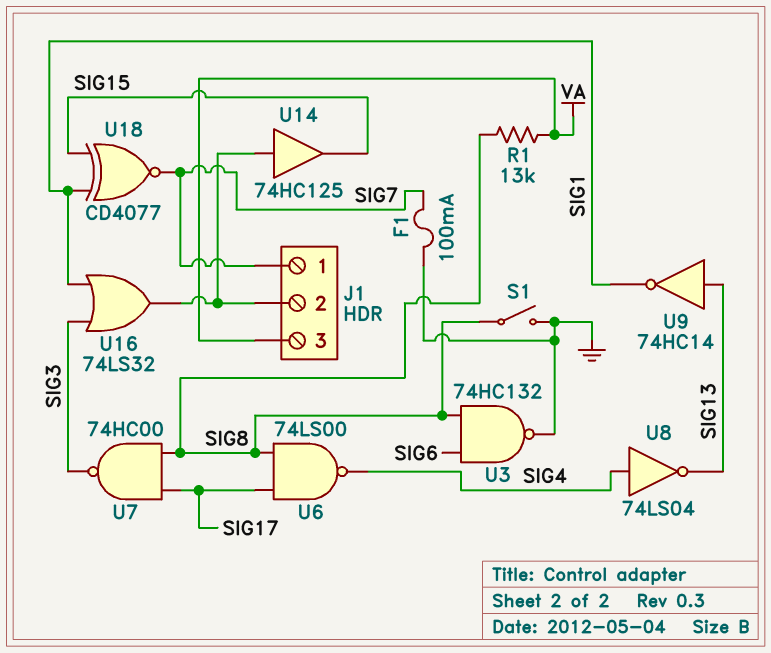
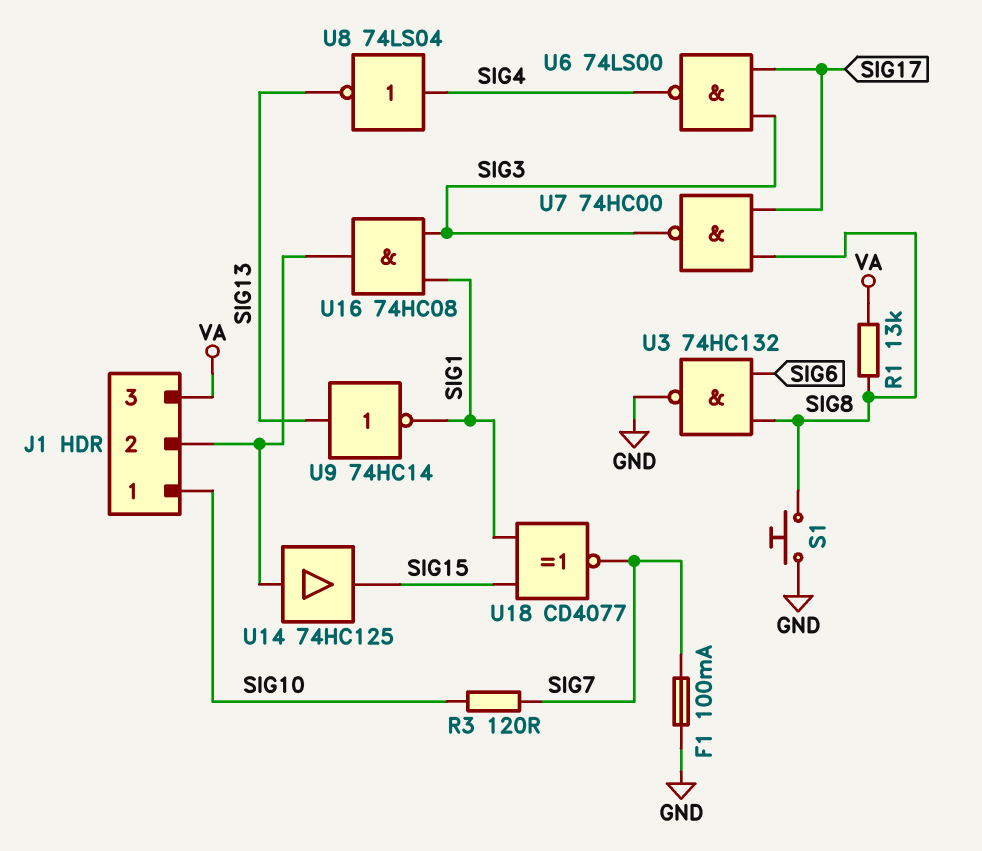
J1 pin 1: SIG7 -> SIG10
R3: none -> 120 (SIG7, SIG10)
S1: switch (GND, SIG8) -> button (GND, SIG8)
U6: NAND 74LS00 (in SIG8, in SIG17, out SIG4) -> NAND 74LS00 (in SIG3, in SIG17, out SIG4)
U16: OR 74LS32 (in SIG1, in SIG3, out J1/2) -> AND 74HC08 (in SIG1, in SIG3, out J1/2)

